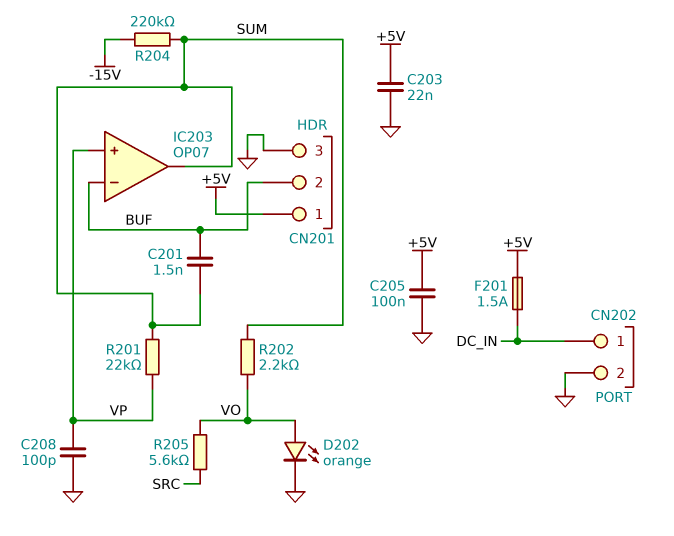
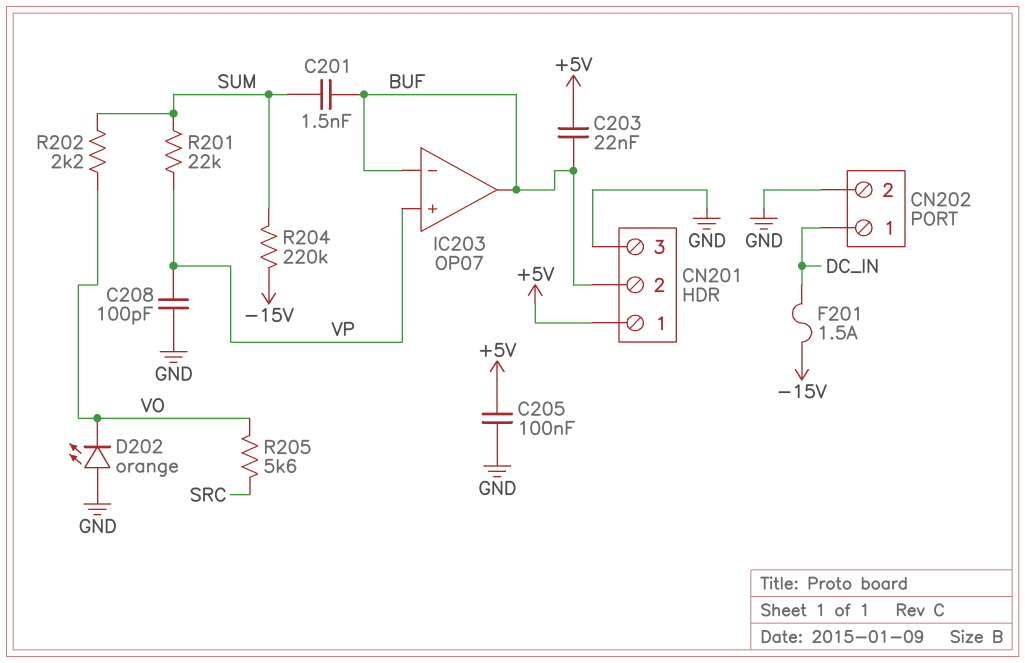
C203: 22nF (+5V, GND) -> 22nF (+5V, BUF)
D202: LED orange (A VO, K GND) -> LED orange (A GND, K VO)
F201: 1.5A (+5V, DC_IN) -> 1.5A (-15V, DC_IN)
IC203 pin out: SUM -> BUF

